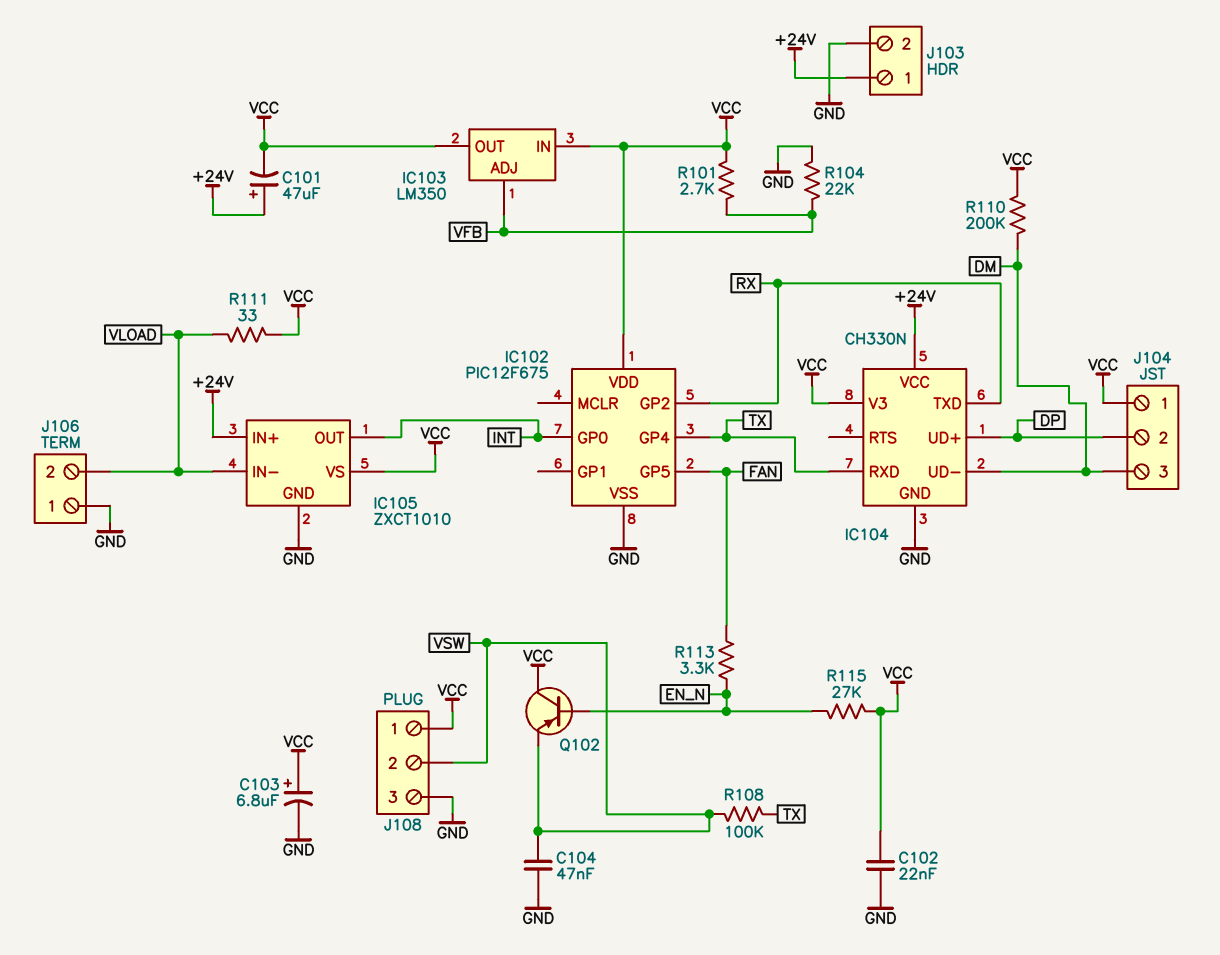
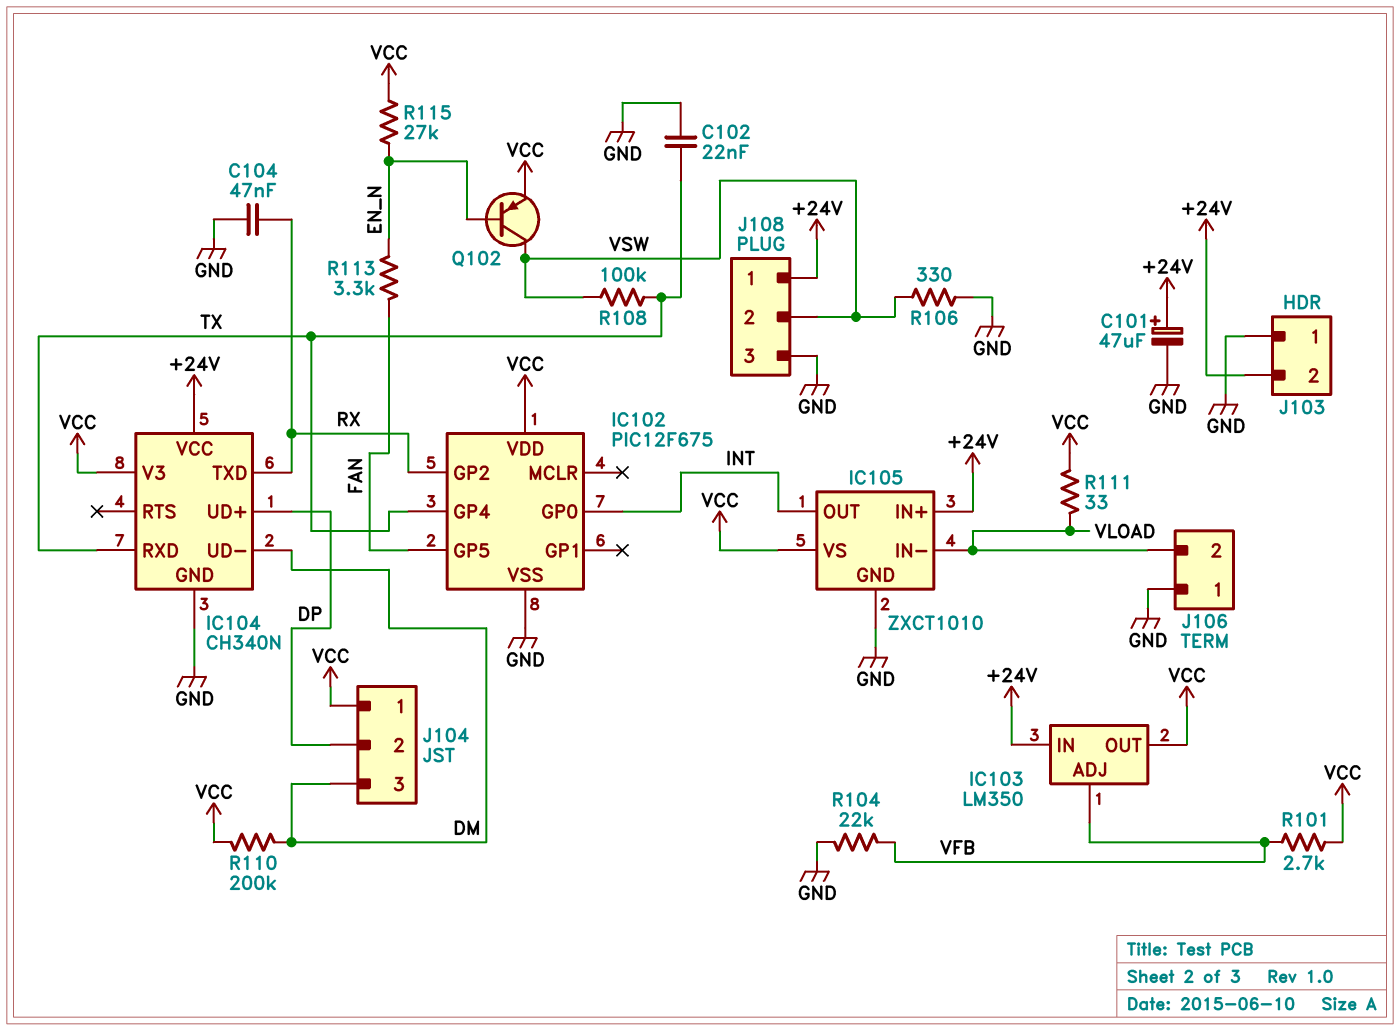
C101: 47uF (plus +24V, minus VCC) -> 47uF (plus +24V, minus GND)
C102: 22nF (GND, VCC) -> 22nF (GND, TX)
C103: 6.8uF (plus VCC, minus GND) -> none
C104: 47nF (GND, VSW) -> 47nF (GND, RX)
IC103 pin IN: VCC -> +24V
IC104: CH330N -> CH340N
J103 pin 1: +24V -> GND
J103 pin 2: GND -> +24V
J108 pin 1: VCC -> +24V
Q102: PNP (B EN_N, C VCC, E VSW) -> PNP (B EN_N, C VSW, E VCC)
R106: none -> 330 (GND, VSW)

